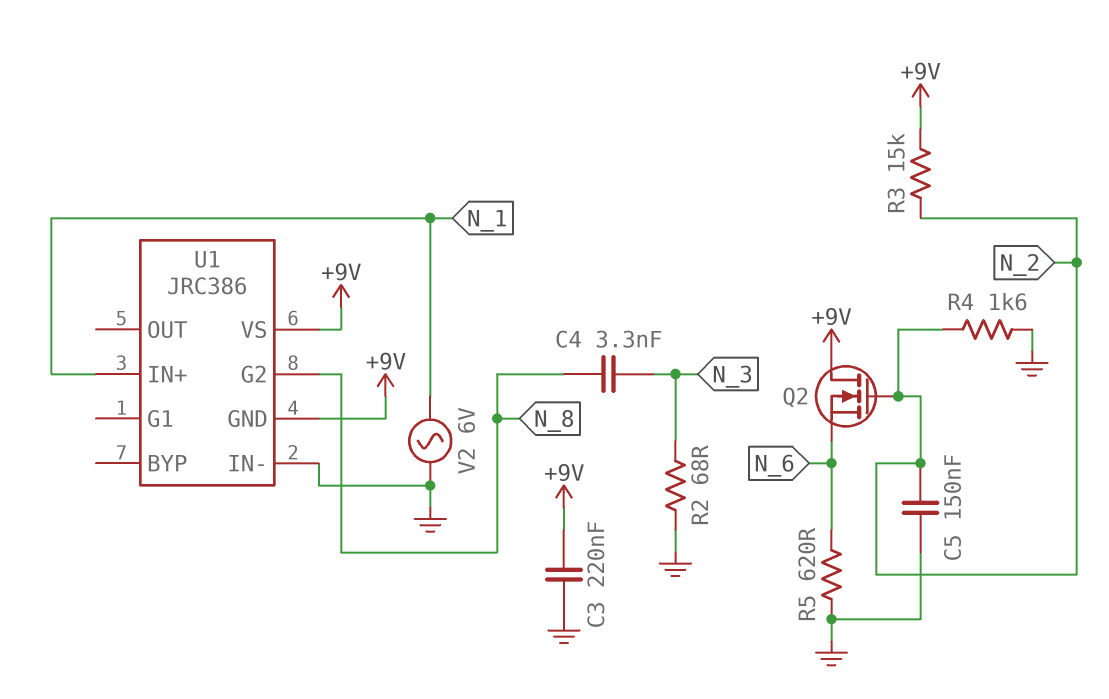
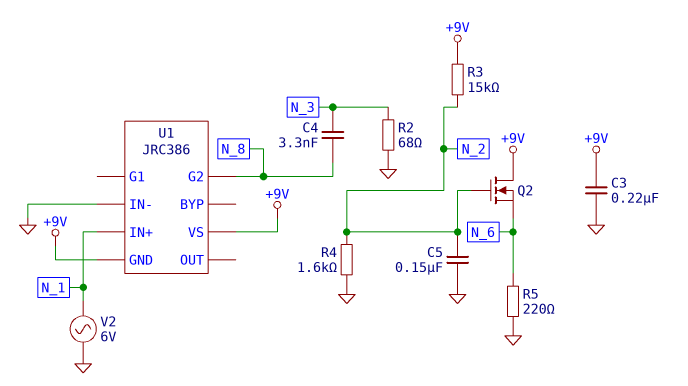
R5: 620 (GND, N_6) -> 220 (GND, N_6)

